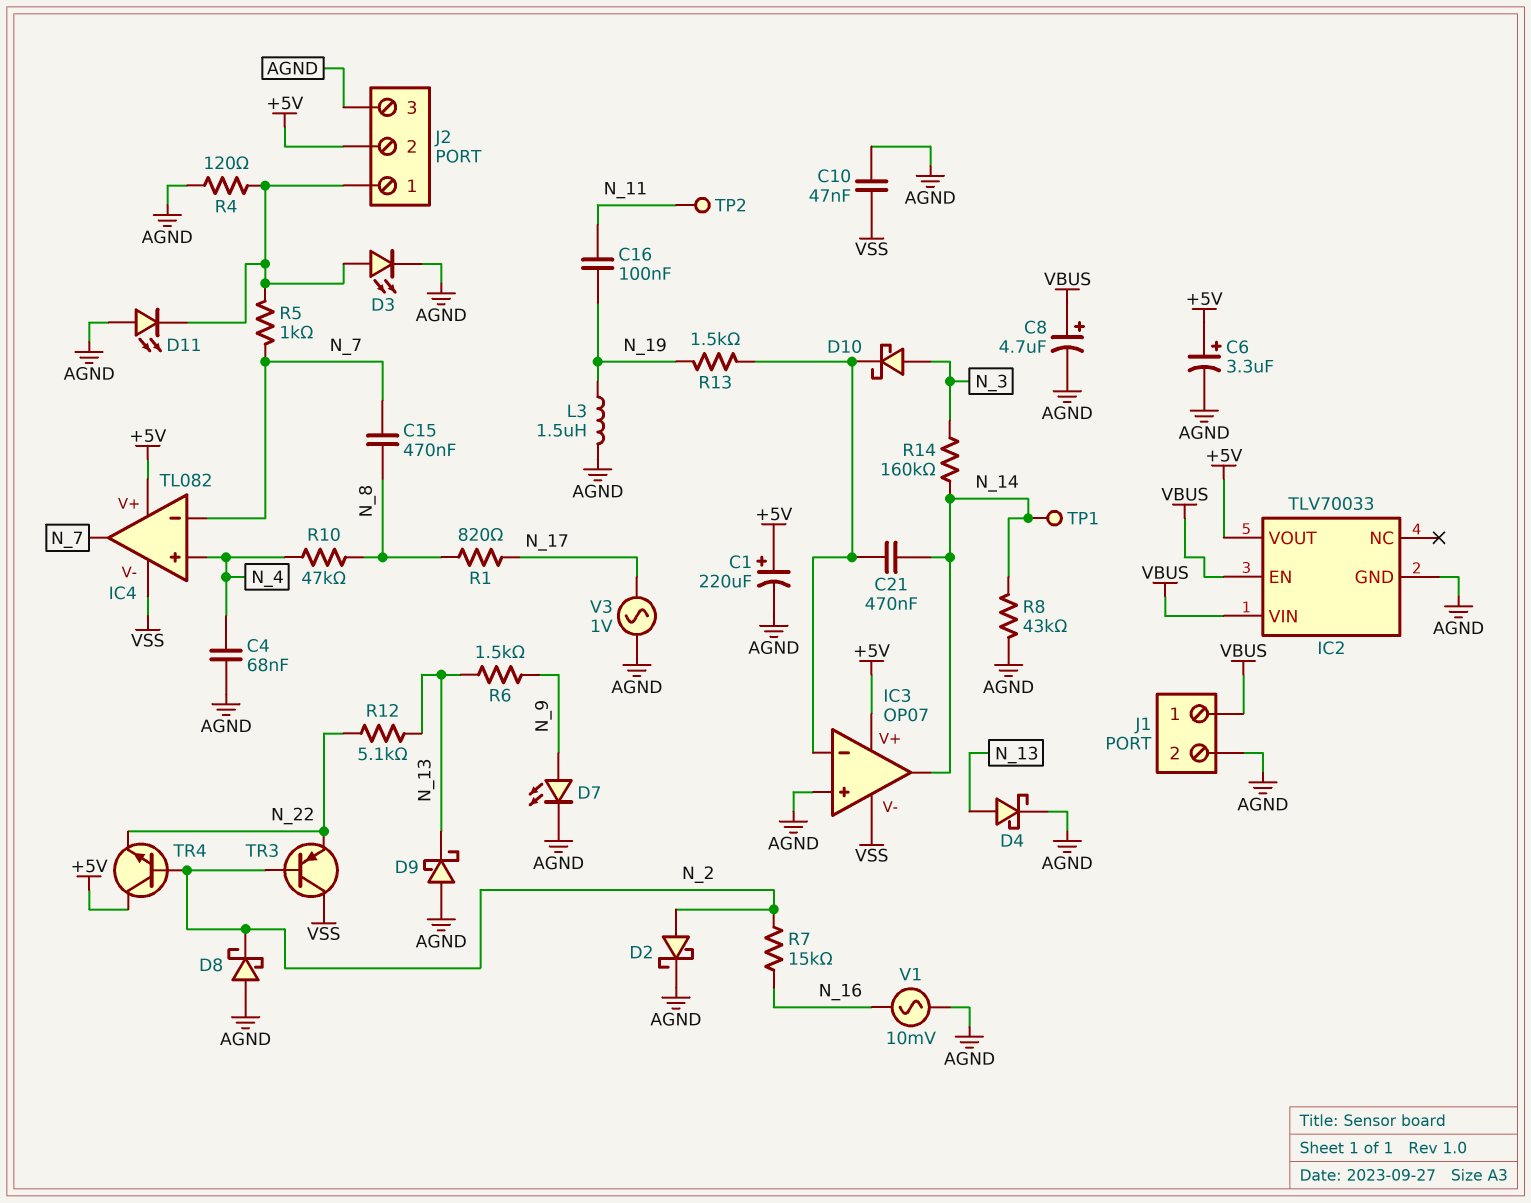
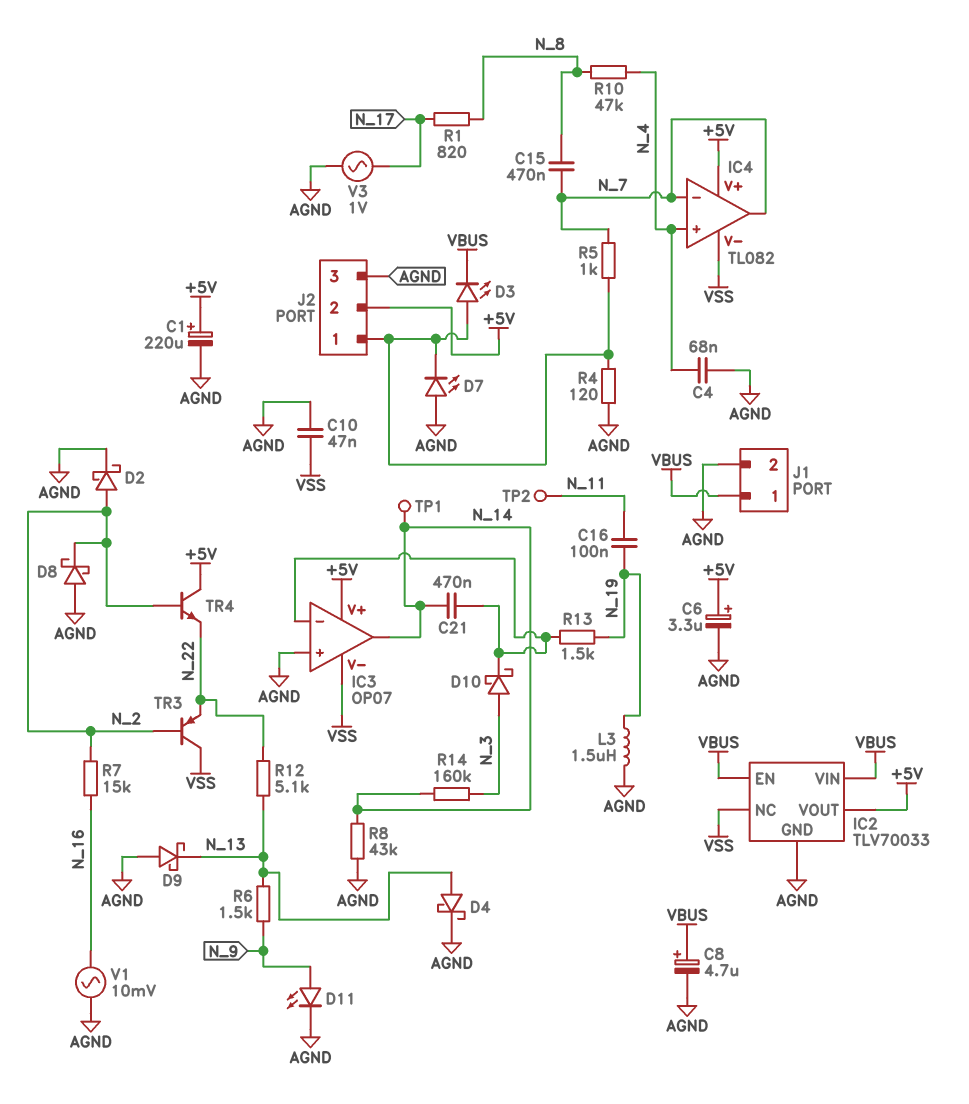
D3: LED (A J2/1, K AGND) -> LED (A J2/1, K VBUS)
D7: LED (A N_9, K AGND) -> LED (A AGND, K J2/1)
D11: LED (A AGND, K J2/1) -> LED (A N_9, K AGND)
IC2 pin NC: none -> VSS

